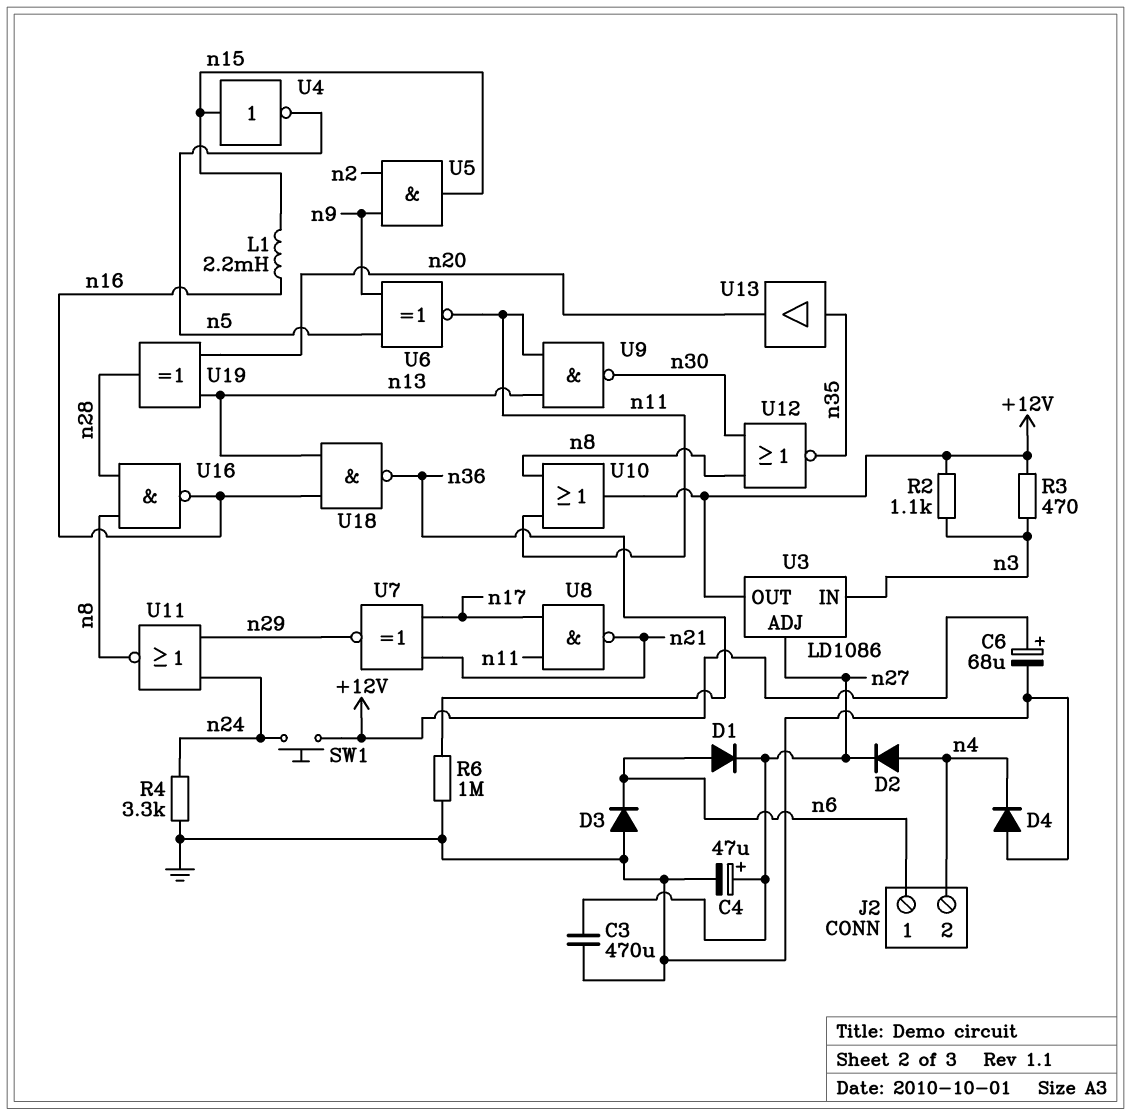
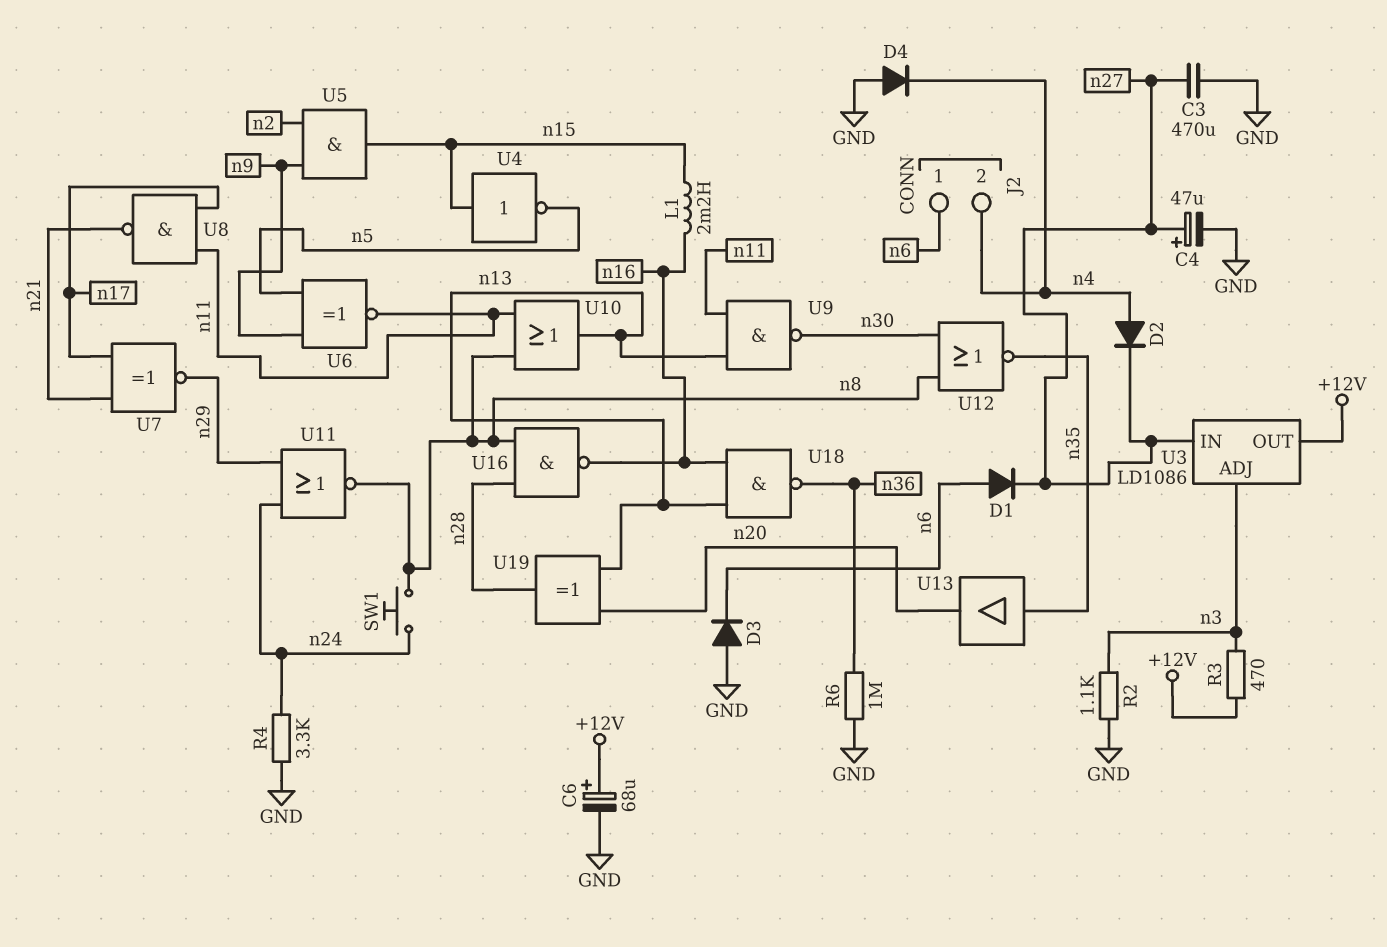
R2: 1.1k (+12V, n3) -> 1.1k (GND, n3)
SW1: button (+12V, n24) -> button (n8, n24)
U3 pin ADJ: n27 -> n3
U3 pin IN: n3 -> n27
U10: OR (in n8, in n11, out +12V) -> OR (in n8, in n11, out n13)

